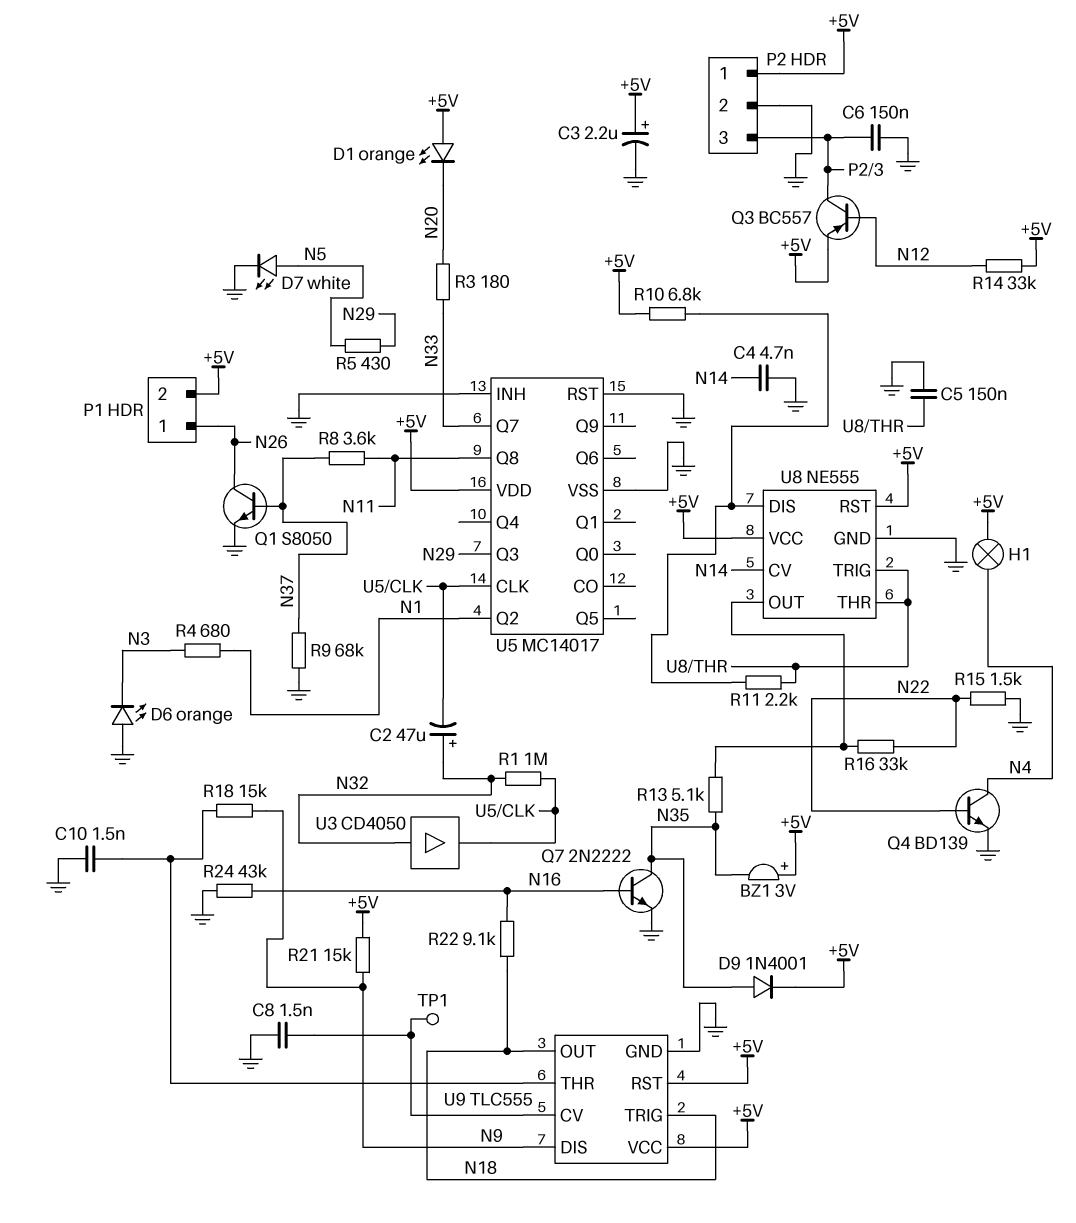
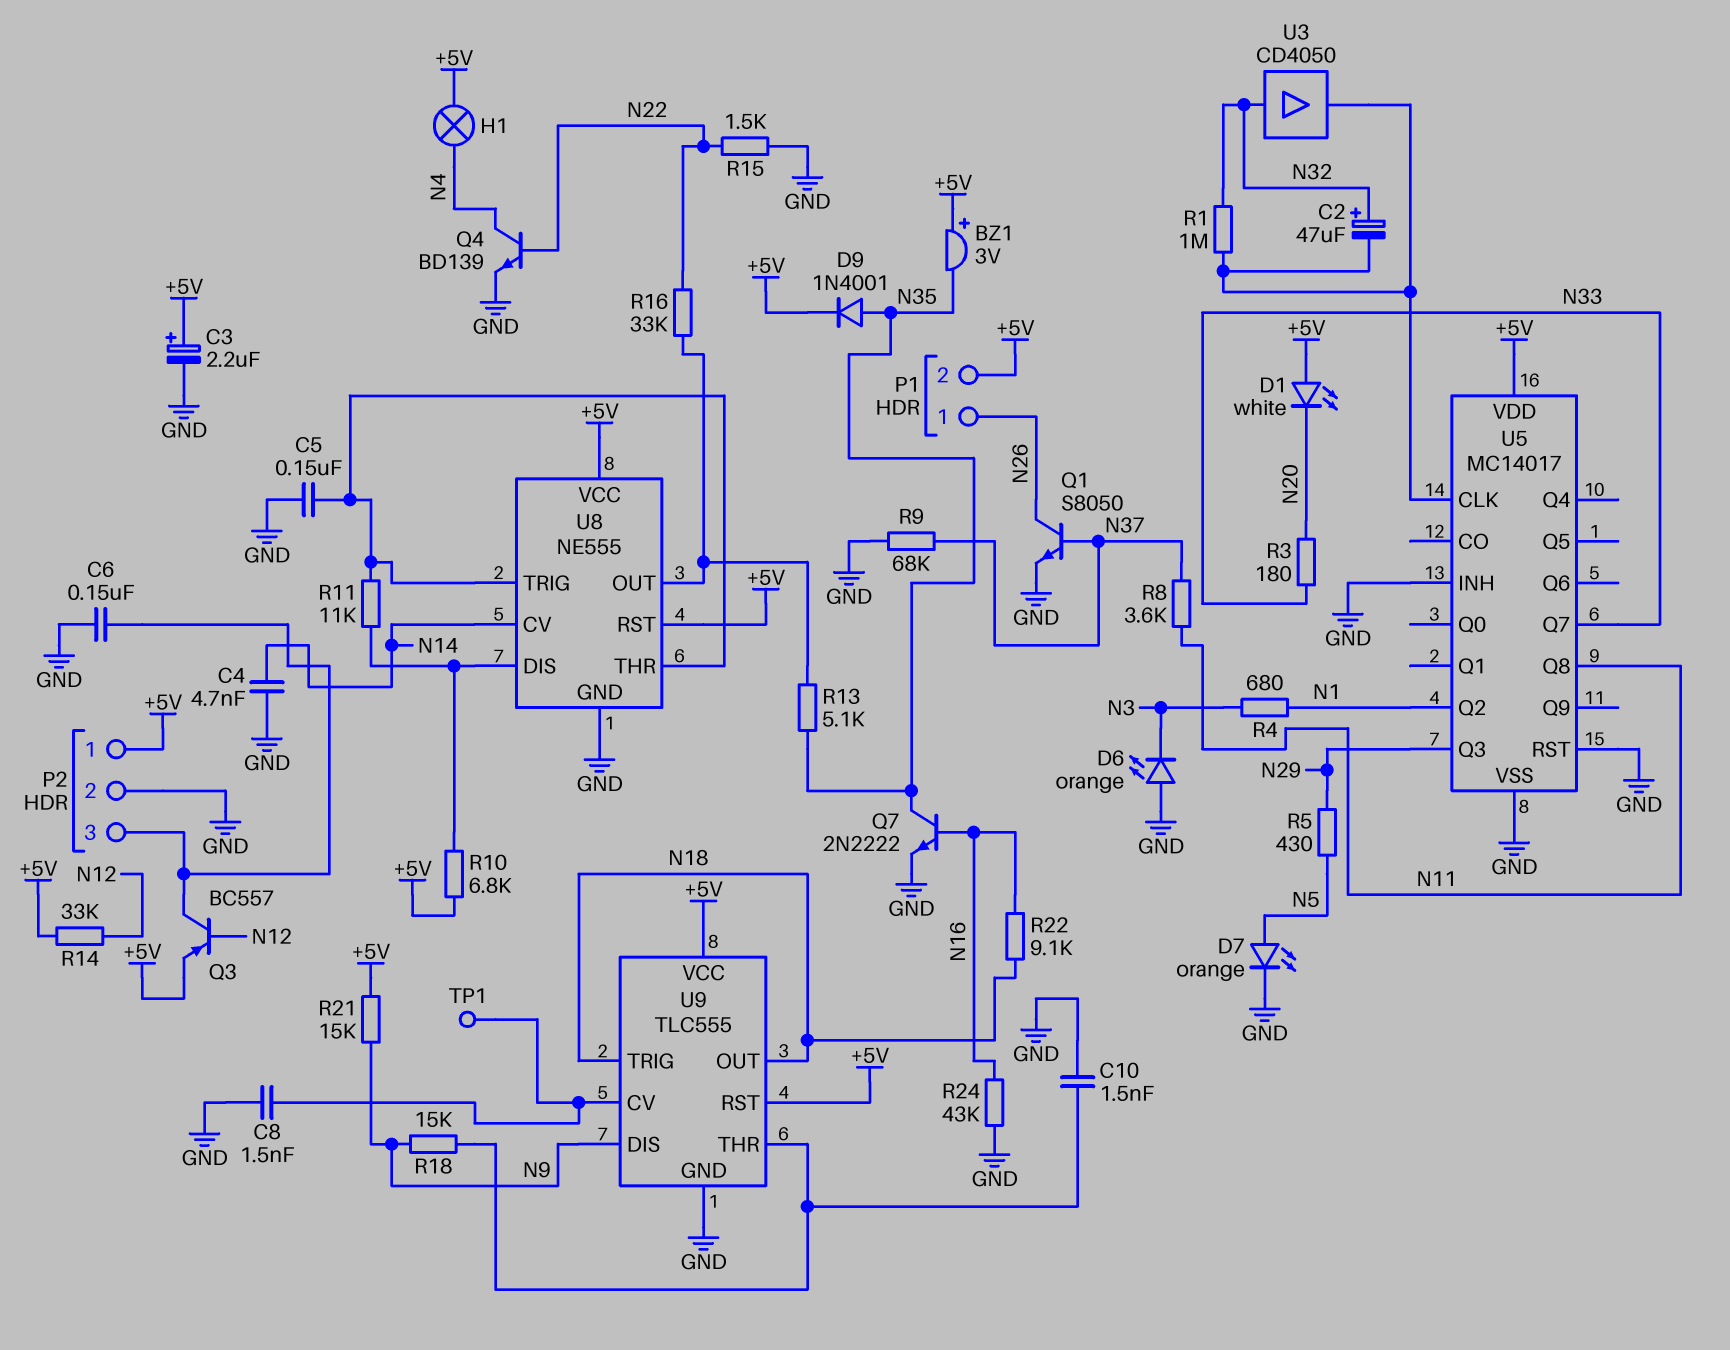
D1: LED orange (A +5V, K N20) -> LED white (A +5V, K N20)
D7: LED white (A N5, K GND) -> LED orange (A N5, K GND)
R11: 2.2k (U8/DIS, U8/THR) -> 11k (U8/DIS, U8/THR)

